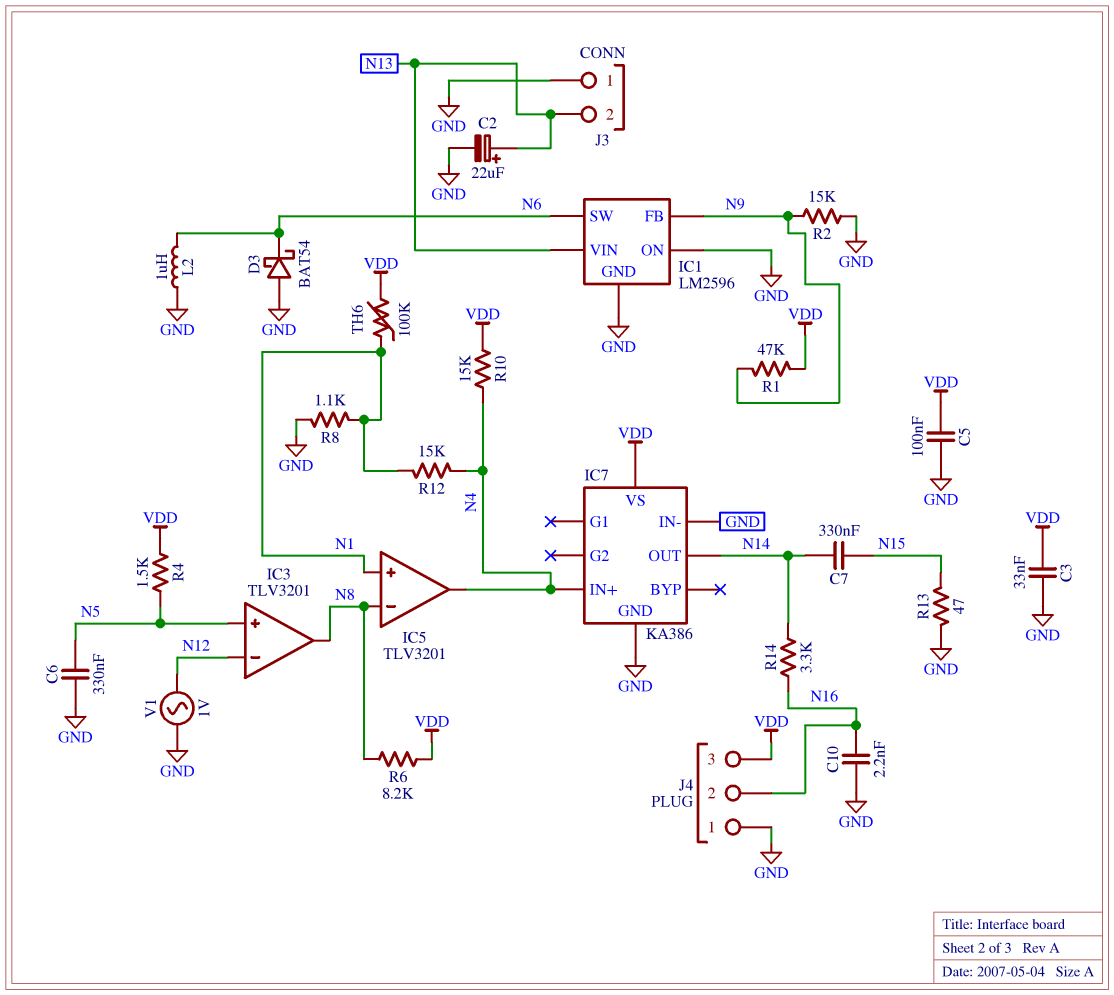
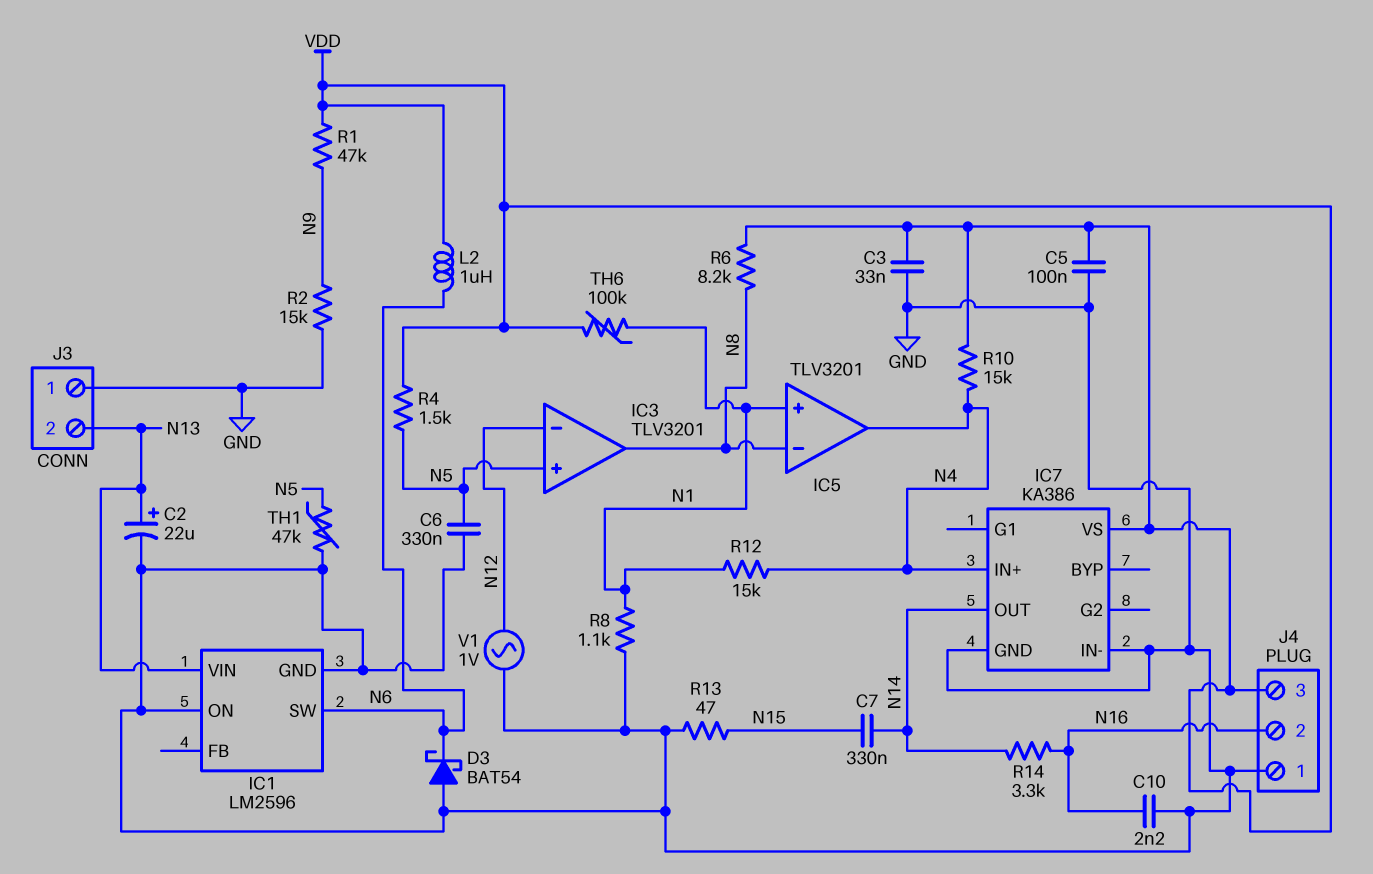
IC1 pin FB: N9 -> none
L2: 1uH (GND, N6) -> 1uH (N6, VDD)
TH1: none -> 47k (GND, N5)

